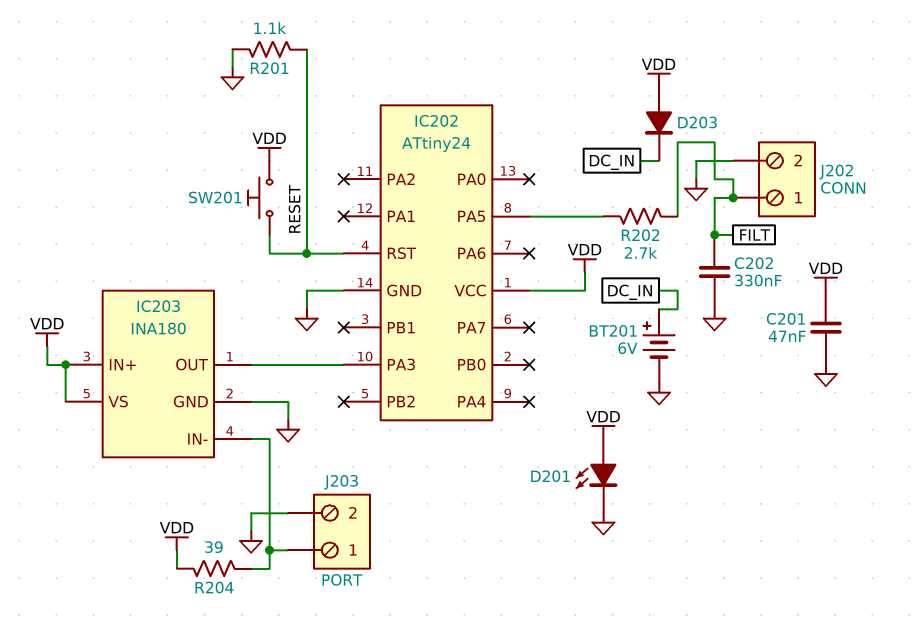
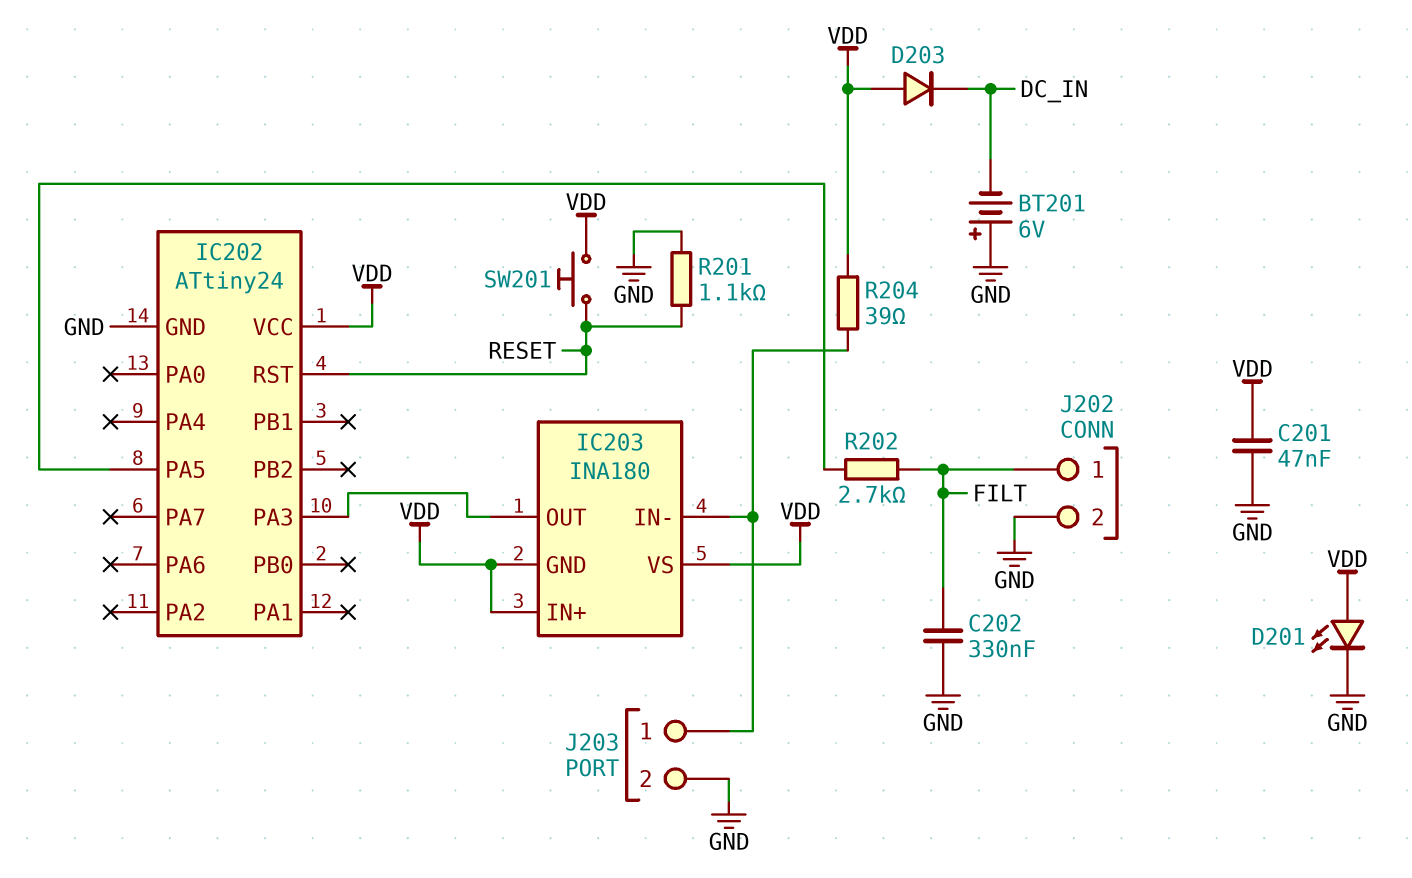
BT201: 6V (plus DC_IN, minus GND) -> 6V (plus GND, minus DC_IN)
IC203 pin GND: GND -> VDD

